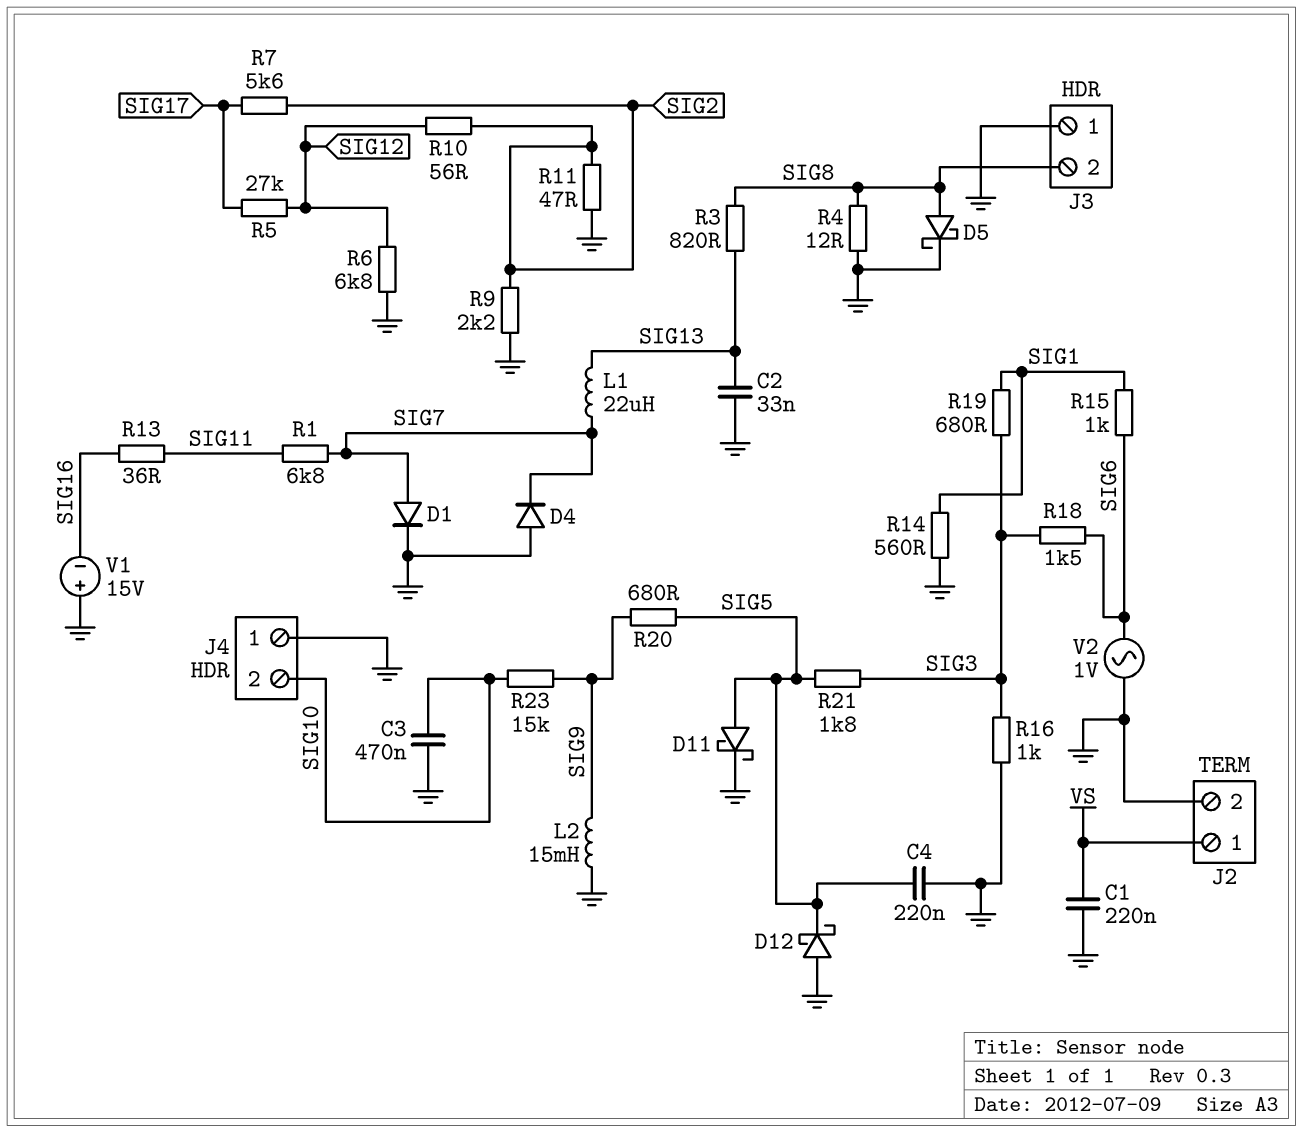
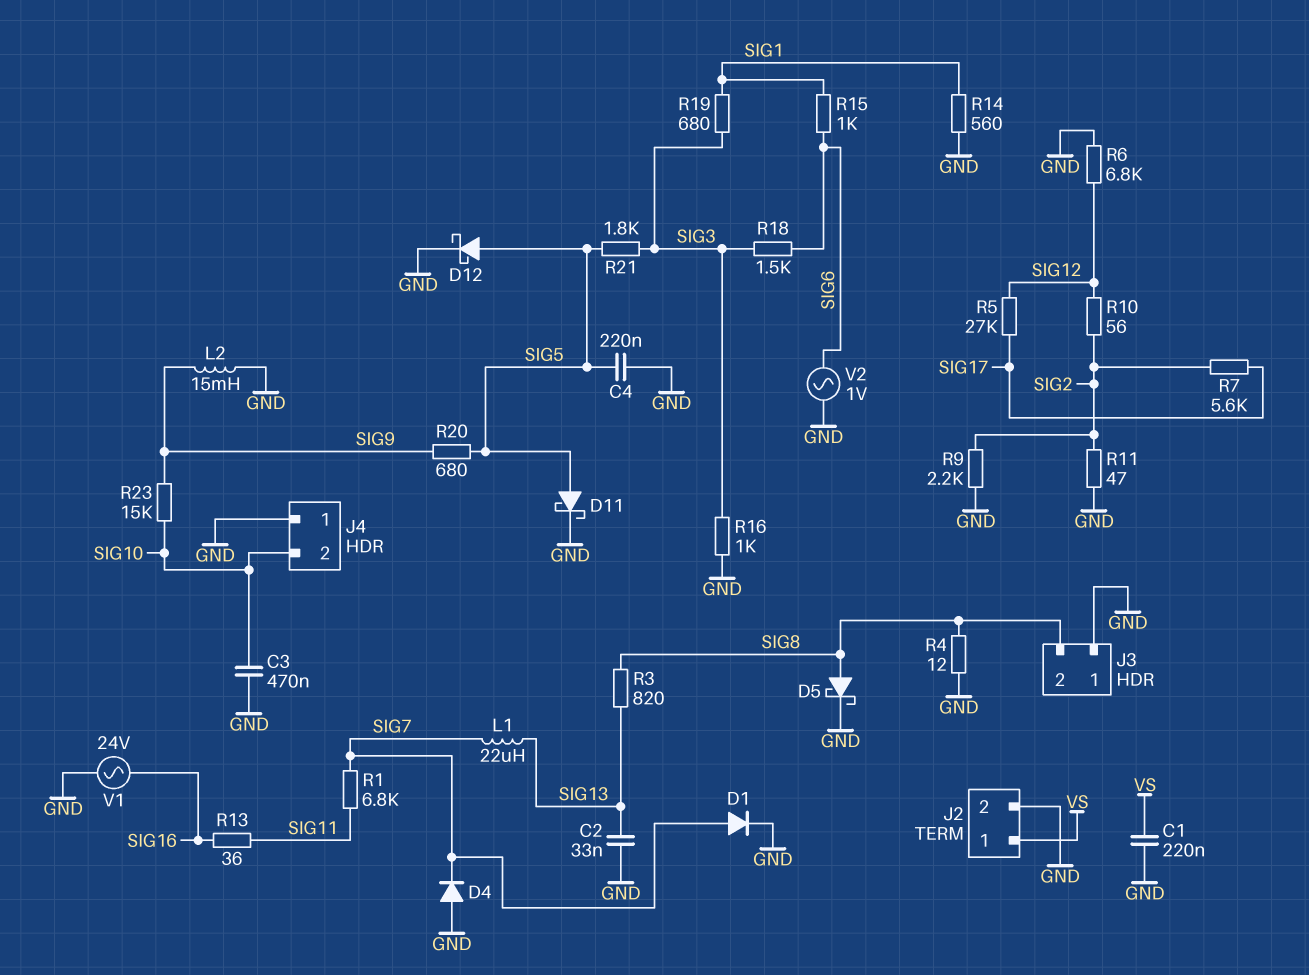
D12: schottky (A GND, K SIG5) -> schottky (A SIG5, K GND)
V1: 15V (plus GND, minus SIG16) -> AC 24V (GND, SIG16)

